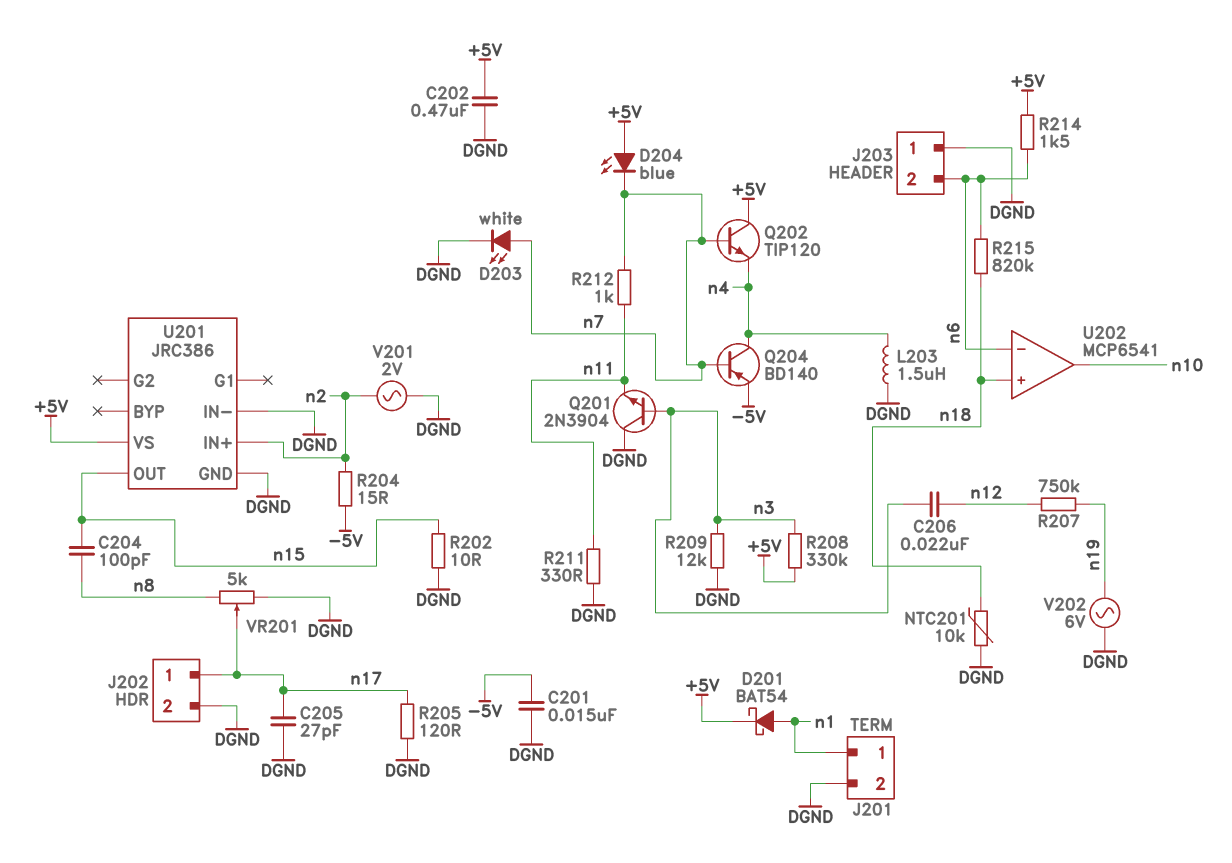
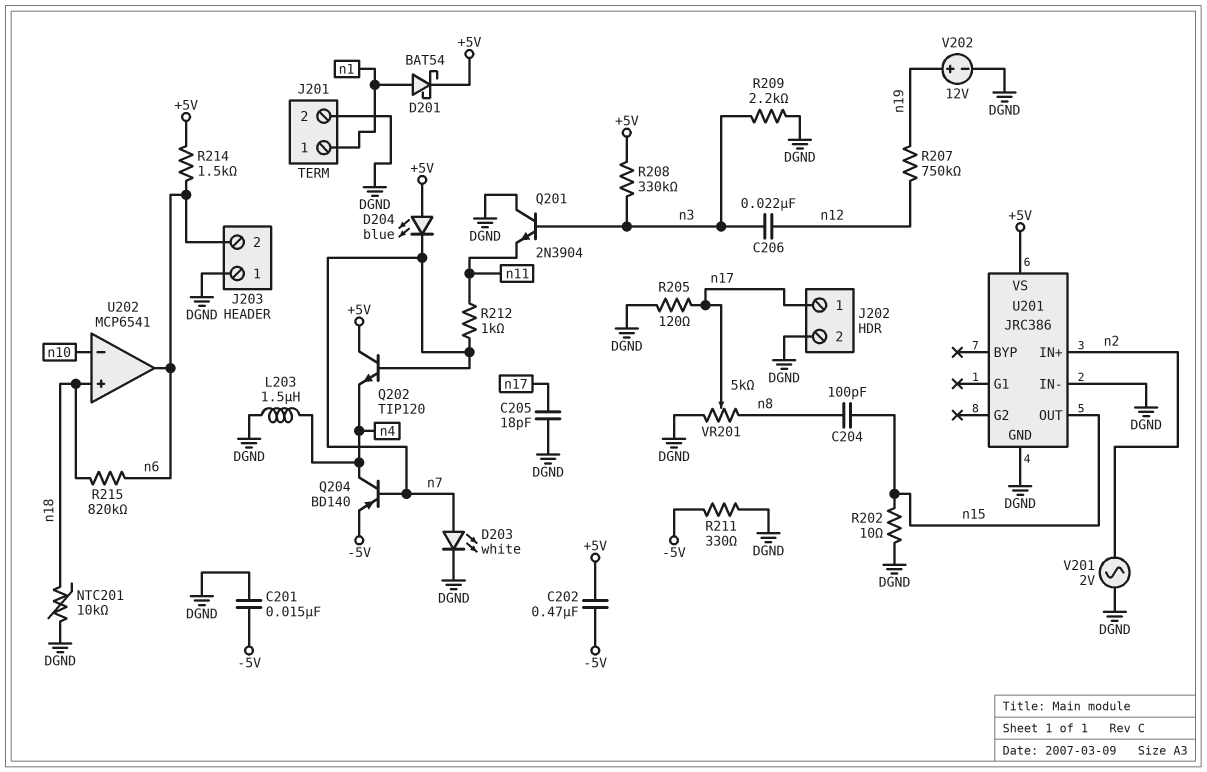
C202: 470nF (+5V, DGND) -> 470nF (+5V, -5V)
C205: 27pF (DGND, n17) -> 18pF (DGND, n17)
R204: 15 (-5V, n2) -> none
R209: 12k (DGND, n3) -> 2.2k (DGND, n3)
R211: 330 (DGND, n11) -> 330 (-5V, DGND)
U202 pin in-: n6 -> n10
U202 pin out: n10 -> n6
V202: AC 6V (DGND, n19) -> 12V (plus n19, minus DGND)

